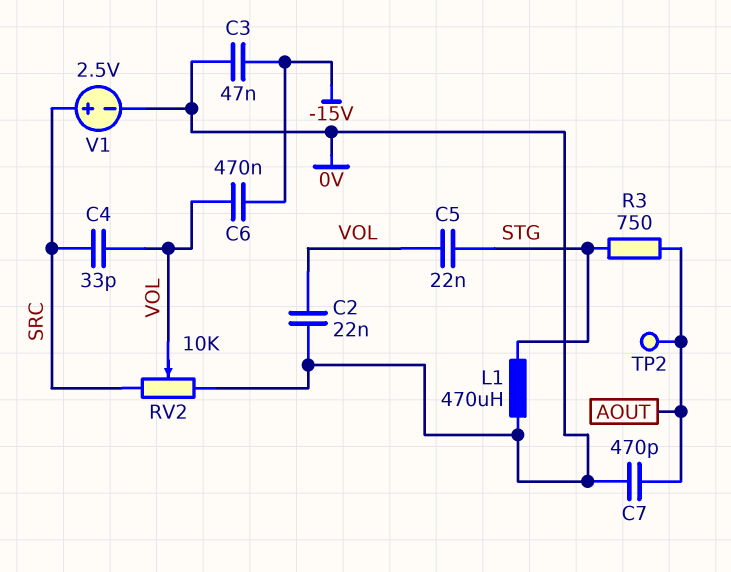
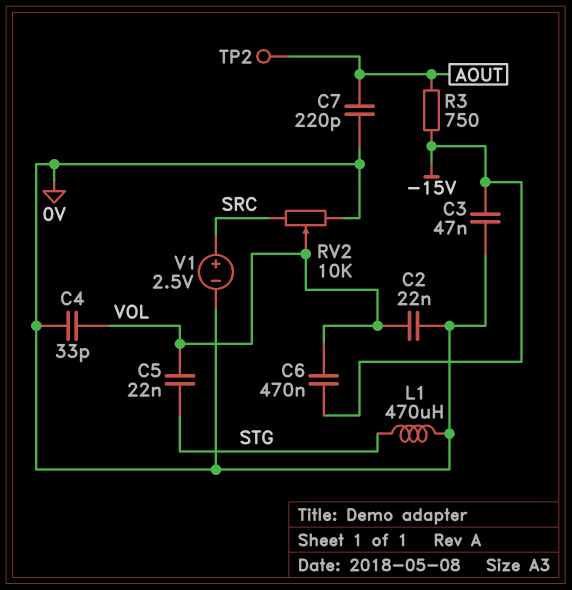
C4: 33pF (SRC, VOL) -> 33pF (0V, VOL)
C7: 470pF (0V, AOUT) -> 220pF (0V, AOUT)
R3: 750 (AOUT, STG) -> 750 (-15V, AOUT)

